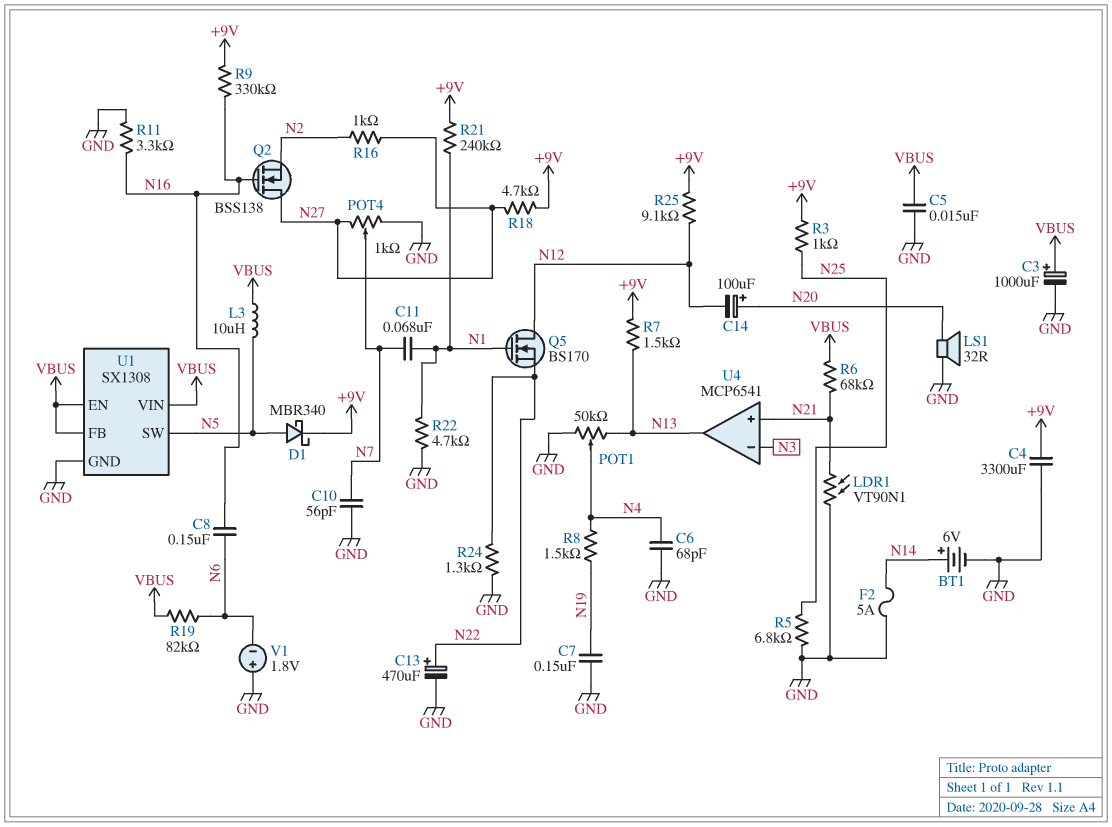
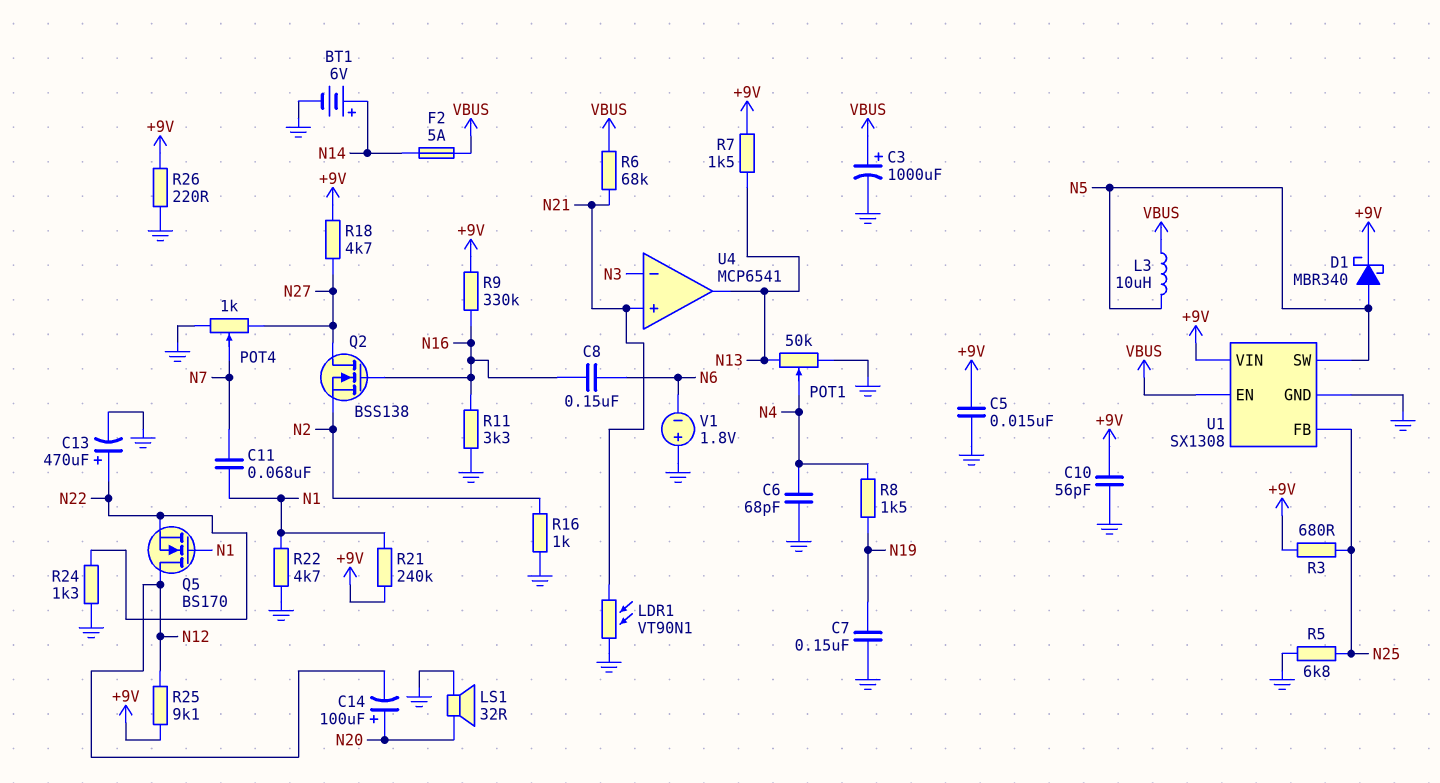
C4: 3300uF (+9V, GND) -> none
C5: 15nF (GND, VBUS) -> 15nF (+9V, GND)
C10: 56pF (GND, N7) -> 56pF (+9V, GND)
F2: 5A (GND, N14) -> 5A (N14, VBUS)
R3: 1k (+9V, N25) -> 680 (+9V, N25)
R16: 1k (N2, N27) -> 1k (GND, N2)
R19: 82k (N6, VBUS) -> none
R26: none -> 220 (+9V, GND)
U1 pin FB: VBUS -> N25
U1 pin VIN: VBUS -> +9V

